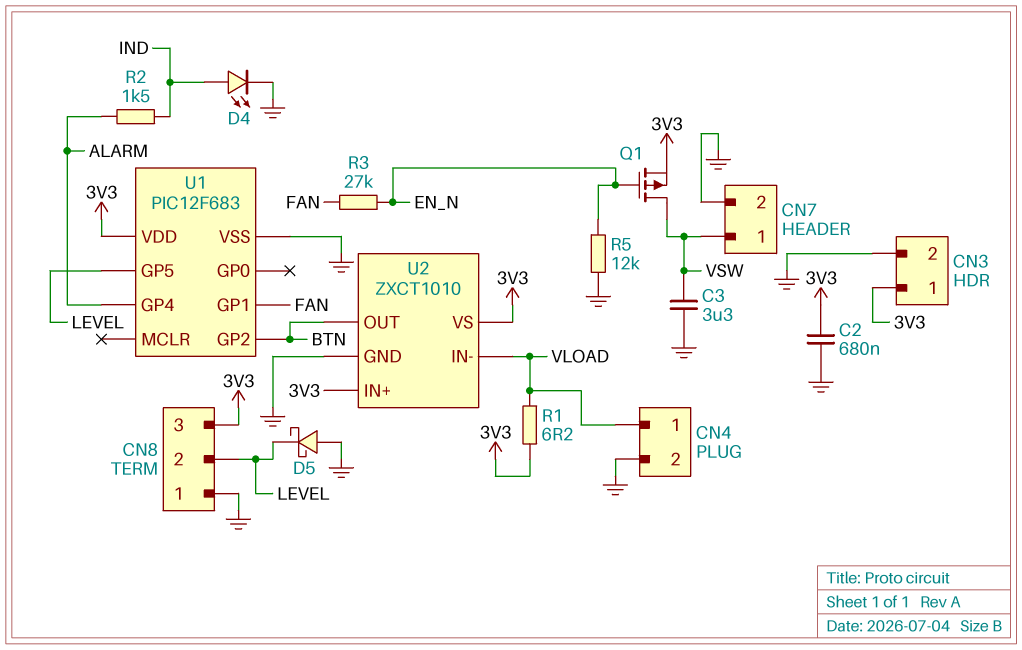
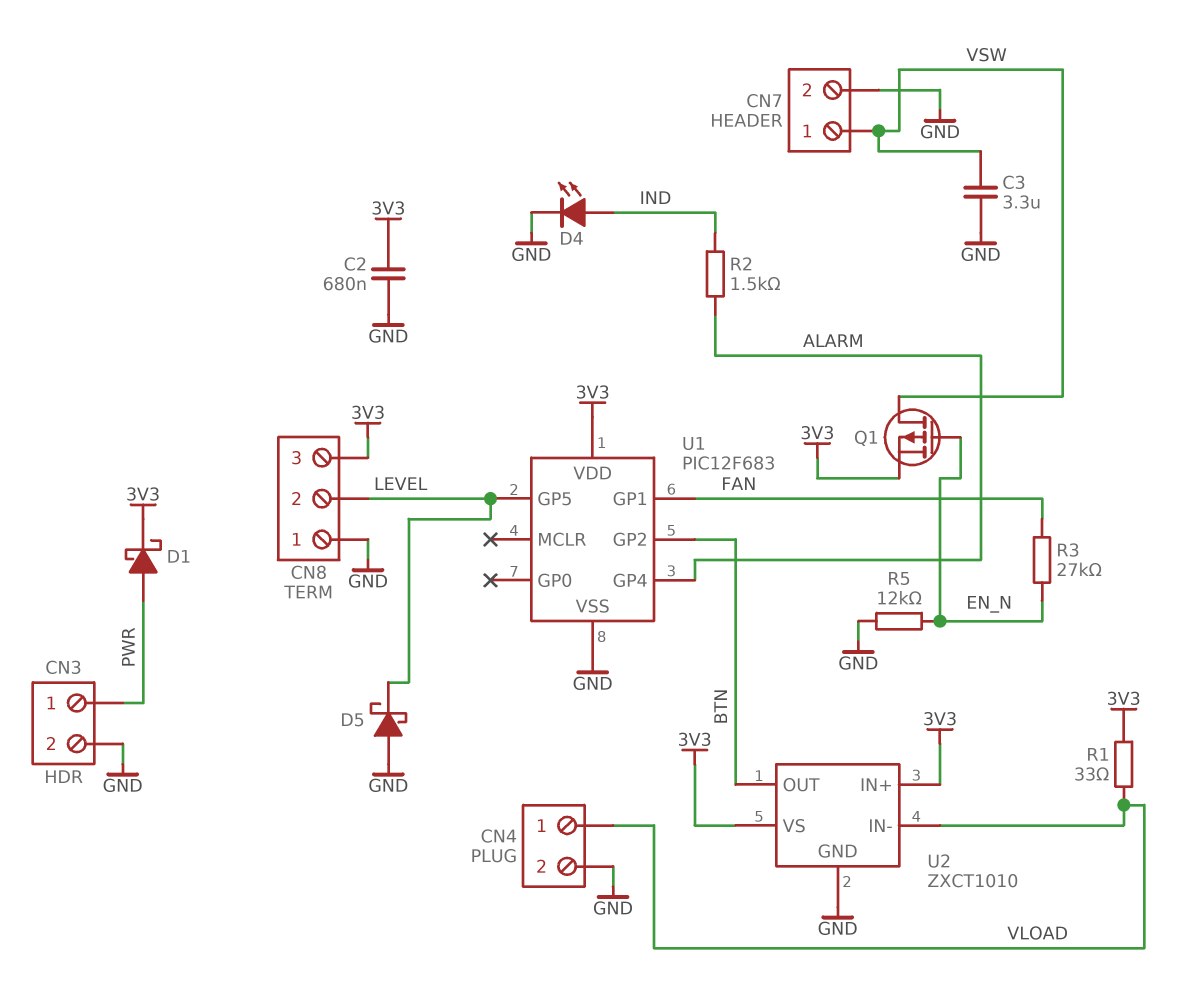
CN3 pin 1: 3V3 -> PWR
D1: none -> schottky (A PWR, K 3V3)
R1: 6.2 (3V3, VLOAD) -> 33 (3V3, VLOAD)

